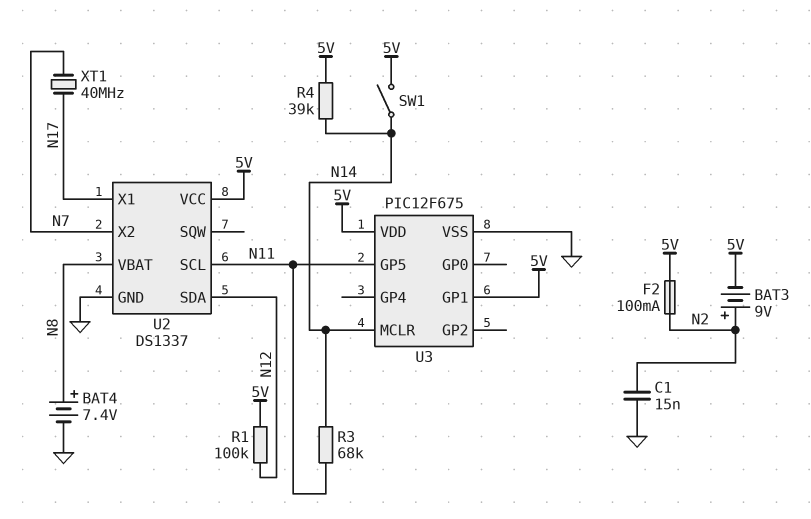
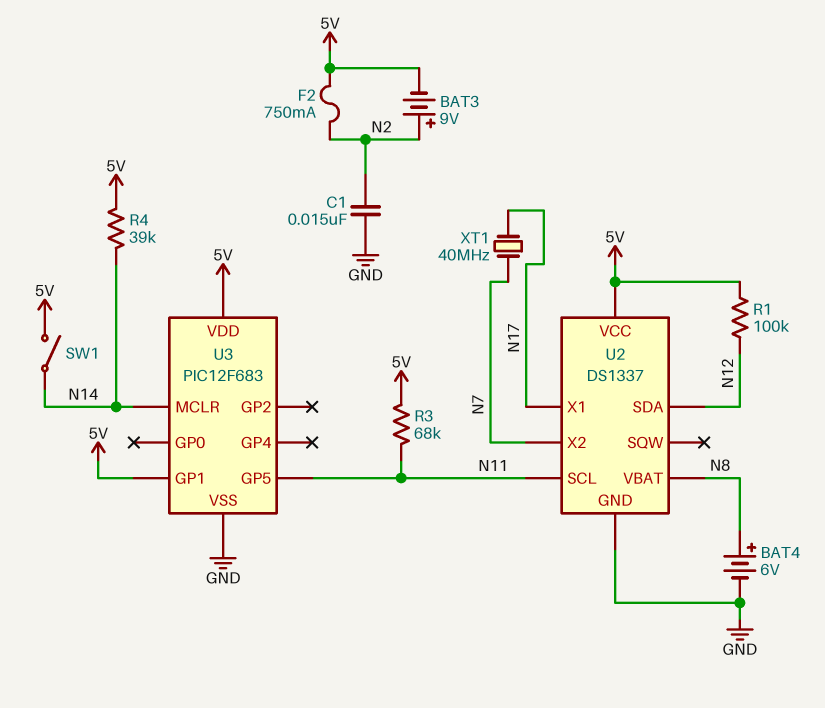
BAT4: 7.4V (plus N8, minus GND) -> 6V (plus N8, minus GND)
F2: 100mA (5V, N2) -> 750mA (5V, N2)
R3: 68k (N11, N14) -> 68k (5V, N11)
U3: PIC12F675 -> PIC12F683

